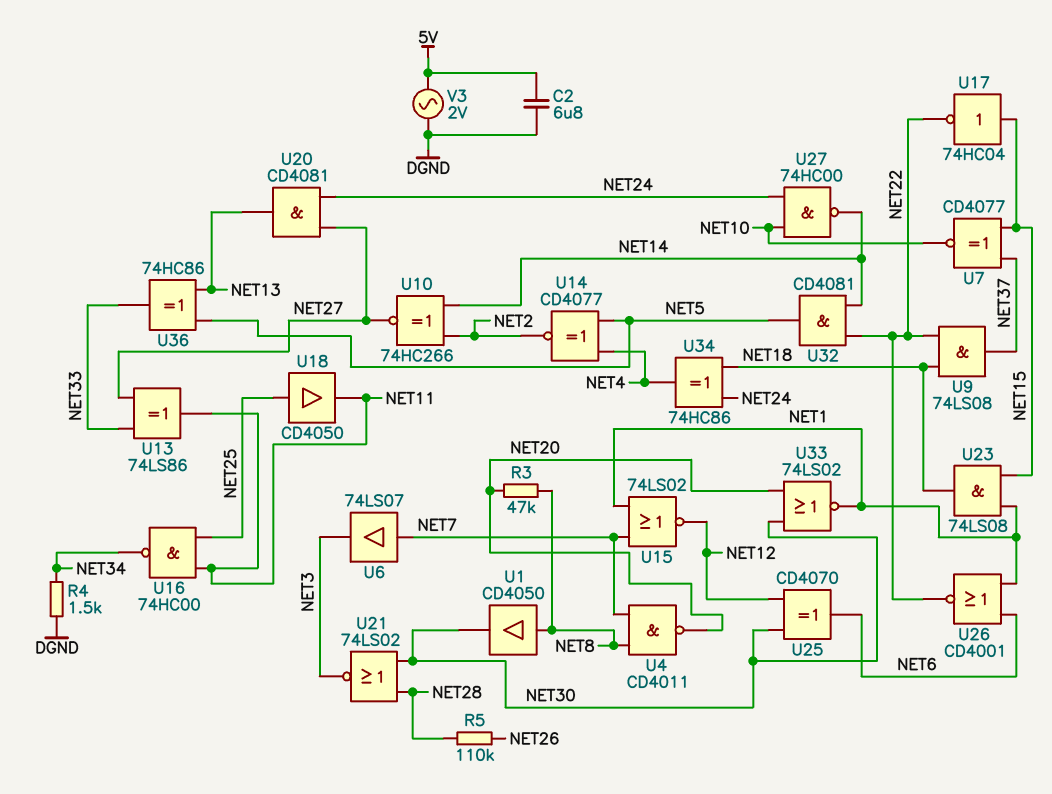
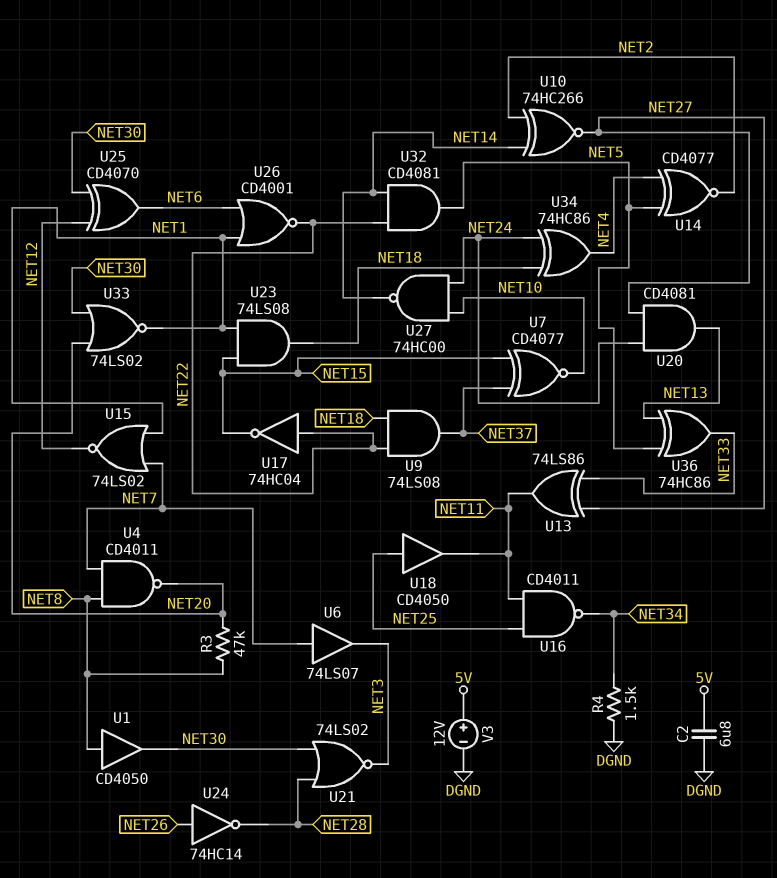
R5: 110k (NET26, NET28) -> none
U16: NAND 74HC00 (in NET11, in NET25, out NET34) -> NAND CD4011 (in NET11, in NET25, out NET34)
U17: NOT 74HC04 (in NET15, out NET22) -> NOT 74HC04 (in NET22, out NET15)
U24: none -> NOT 74HC14 (in NET26, out NET28)
V3: AC 2V (5V, DGND) -> 12V (plus 5V, minus DGND)

